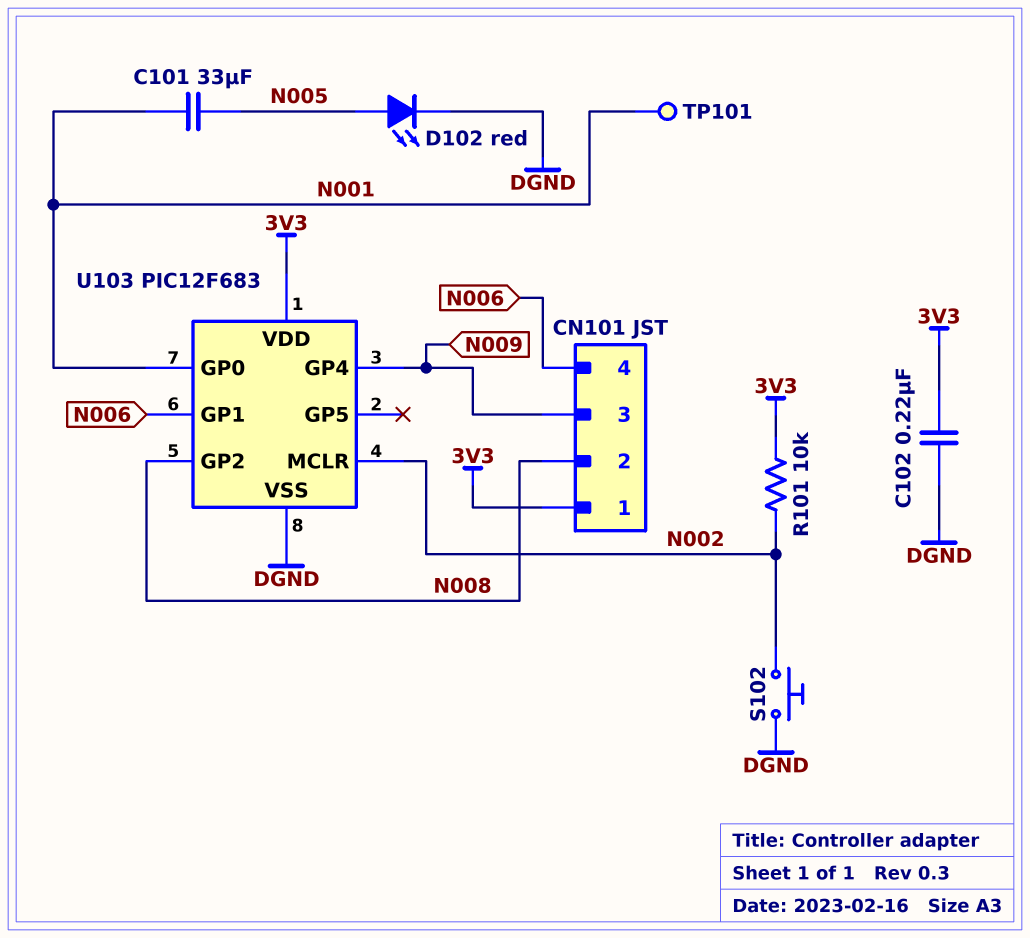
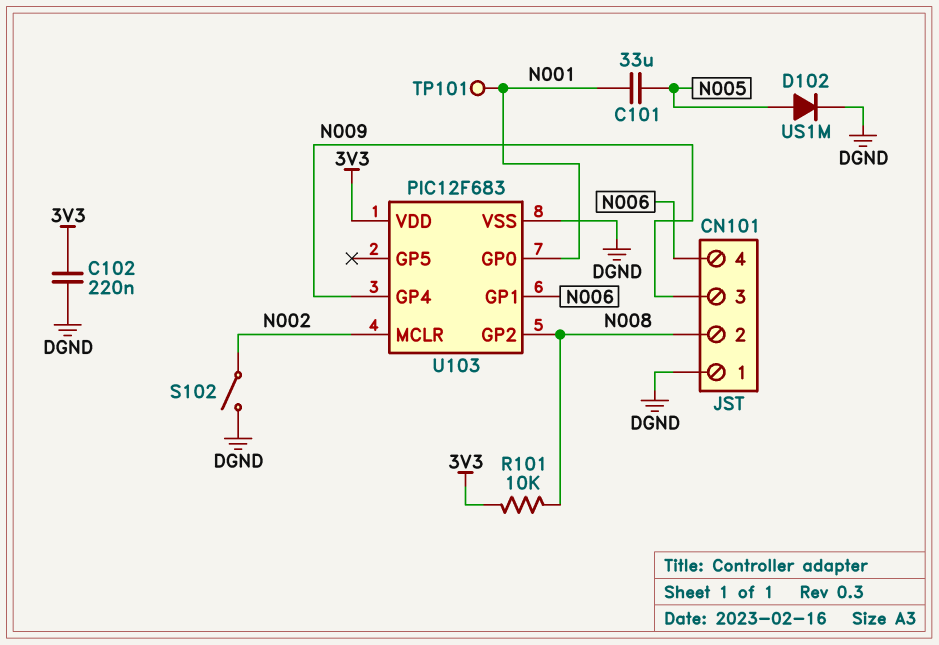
CN101 pin 1: 3V3 -> DGND
D102: LED red (A N005, K DGND) -> diode US1M (A N005, K DGND)
R101: 10k (3V3, N002) -> 10k (3V3, N008)
S102: button (DGND, N002) -> switch (DGND, N002)

